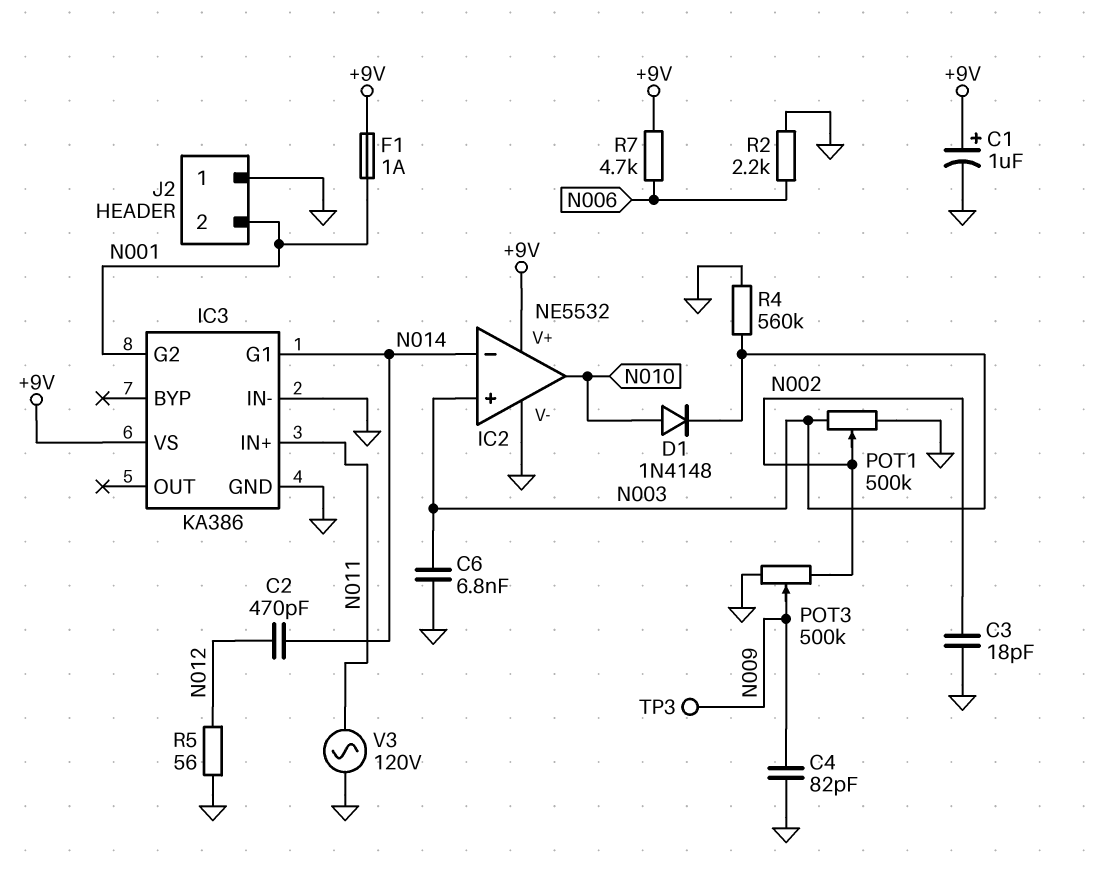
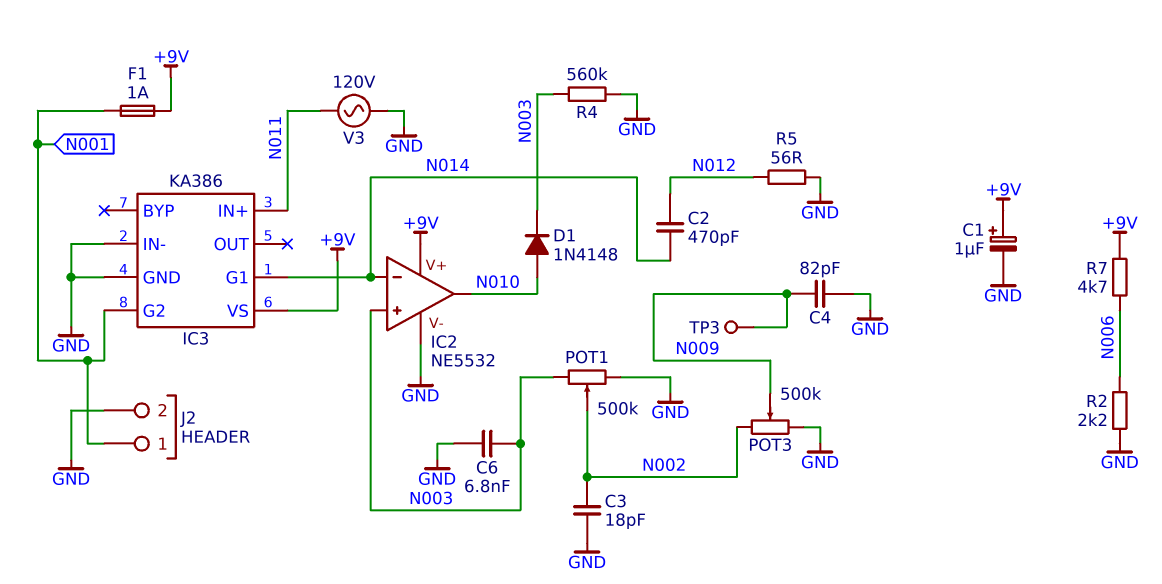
J2 pin 1: GND -> N001
J2 pin 2: N001 -> GND

